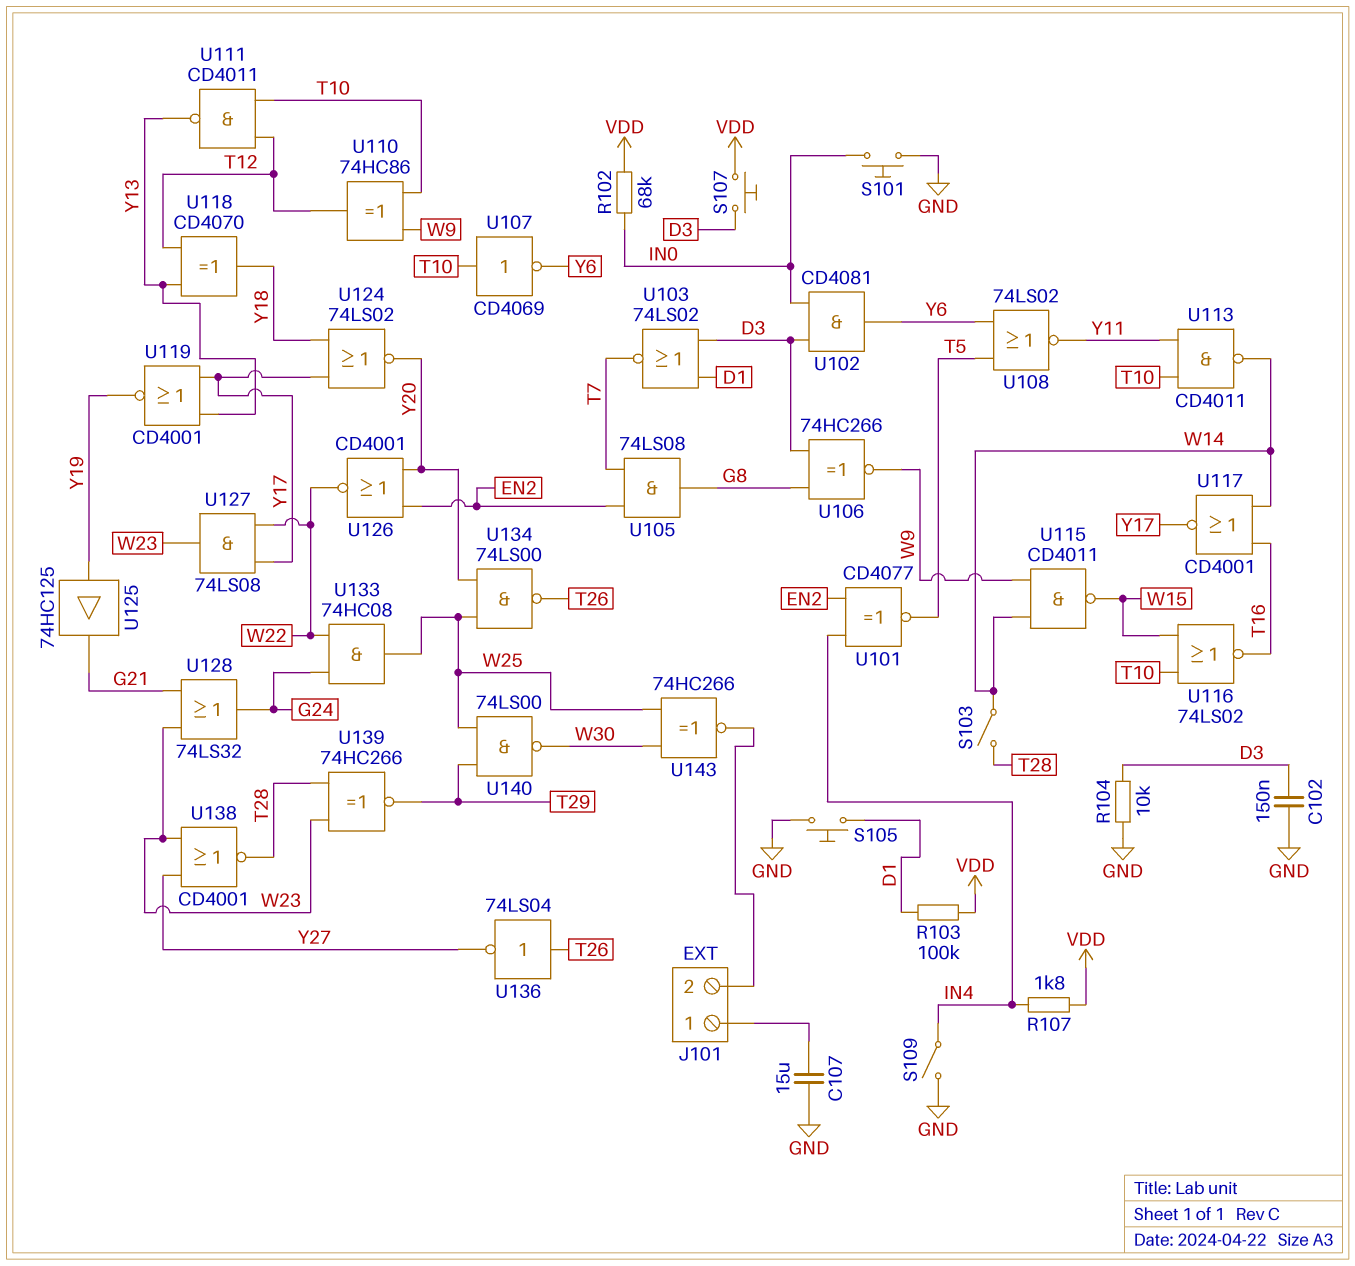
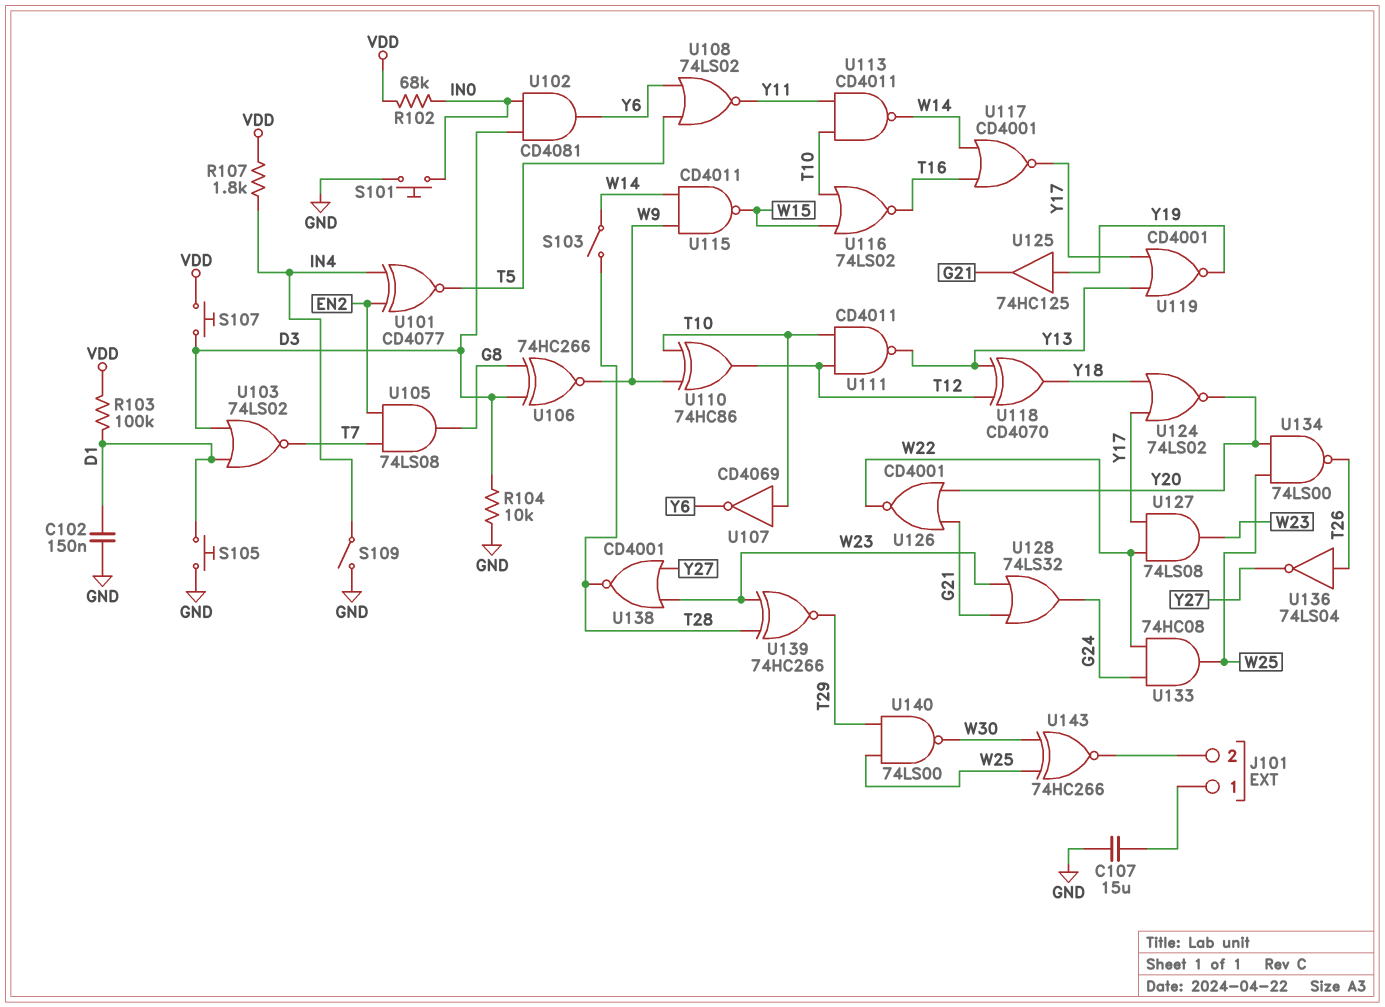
C102: 150nF (D3, GND) -> 150nF (D1, GND)
U126: NOR CD4001 (in EN2, in Y20, out W22) -> NOR CD4001 (in G21, in Y20, out W22)

